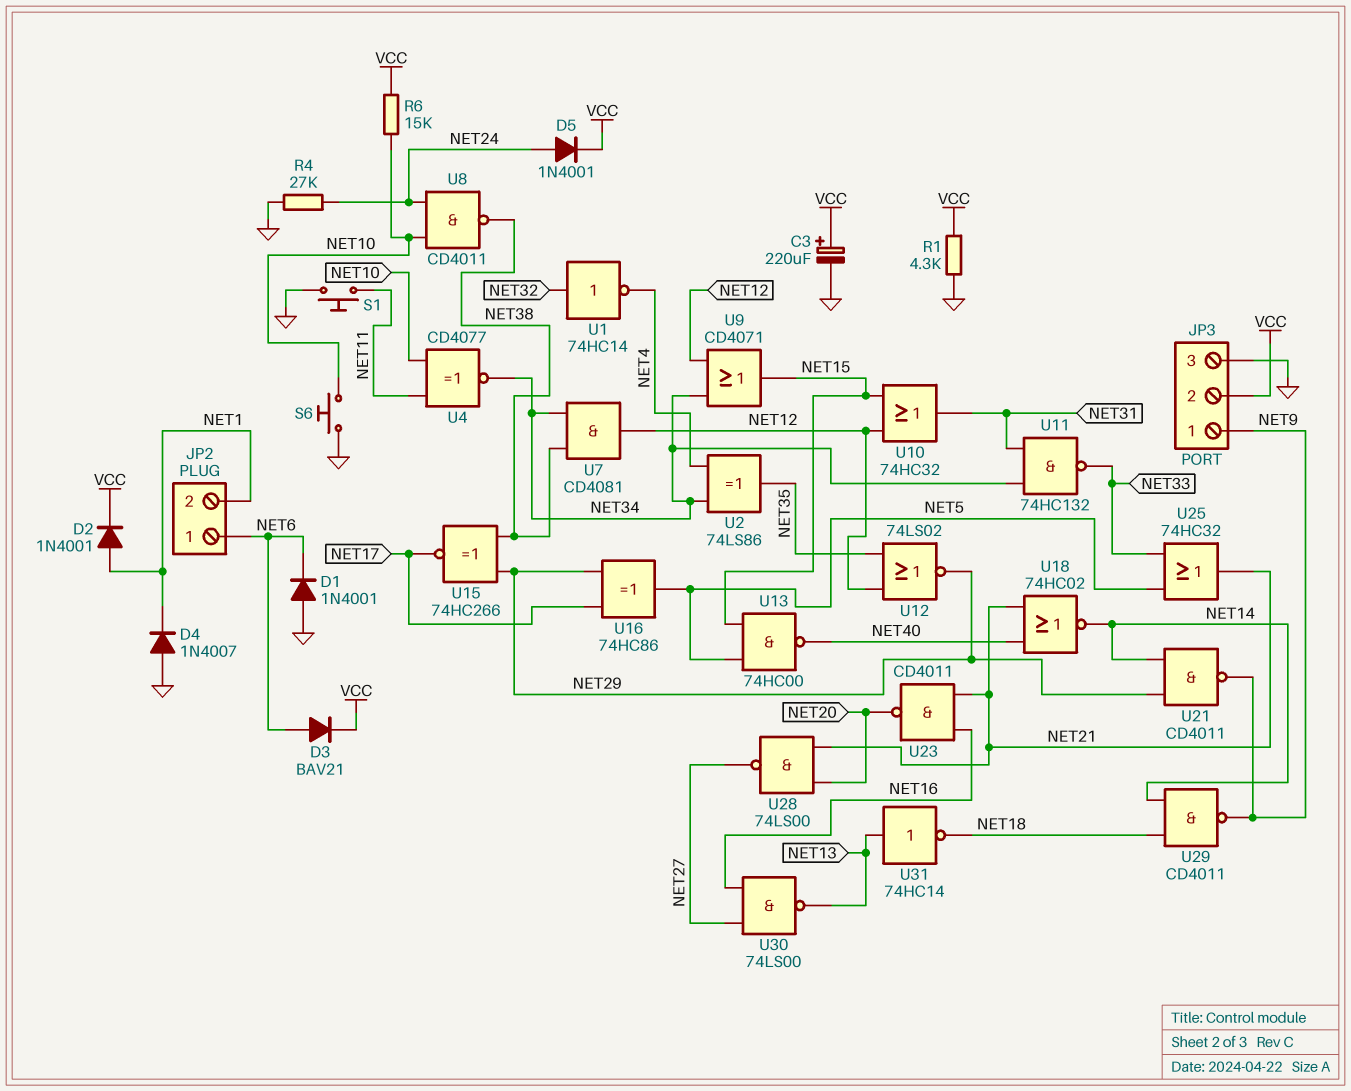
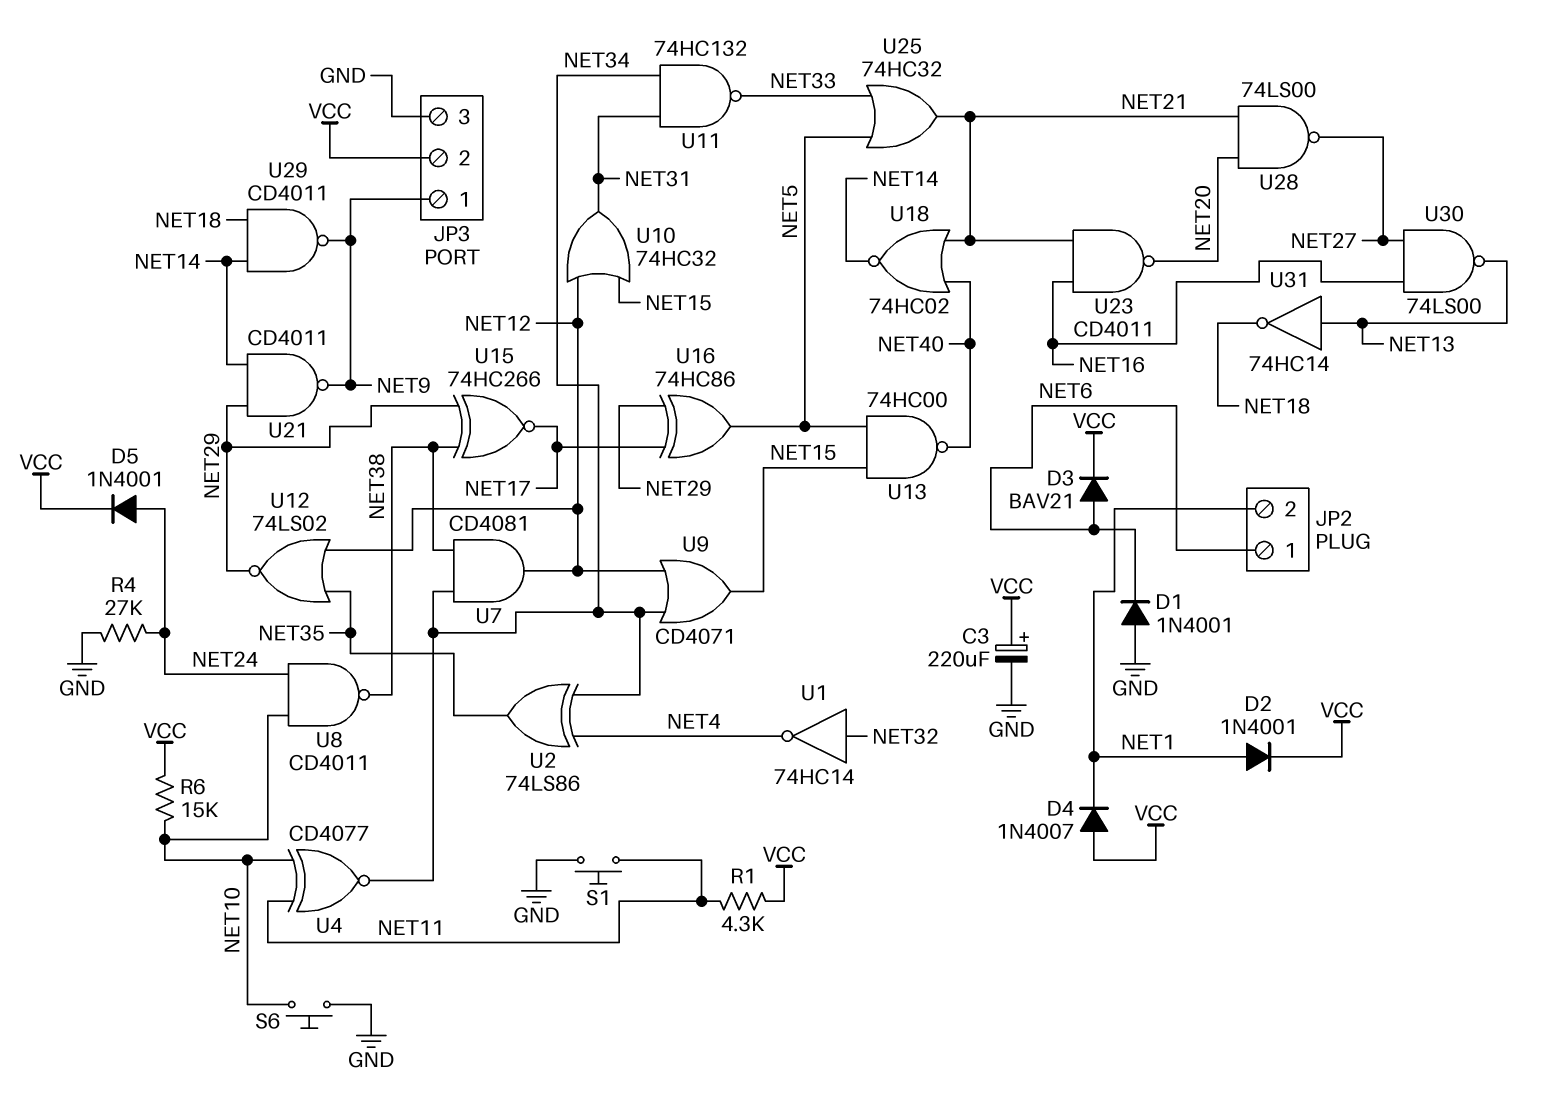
D4: diode 1N4007 (A GND, K NET1) -> diode 1N4007 (A VCC, K NET1)
R1: 4.3k (GND, VCC) -> 4.3k (NET11, VCC)

